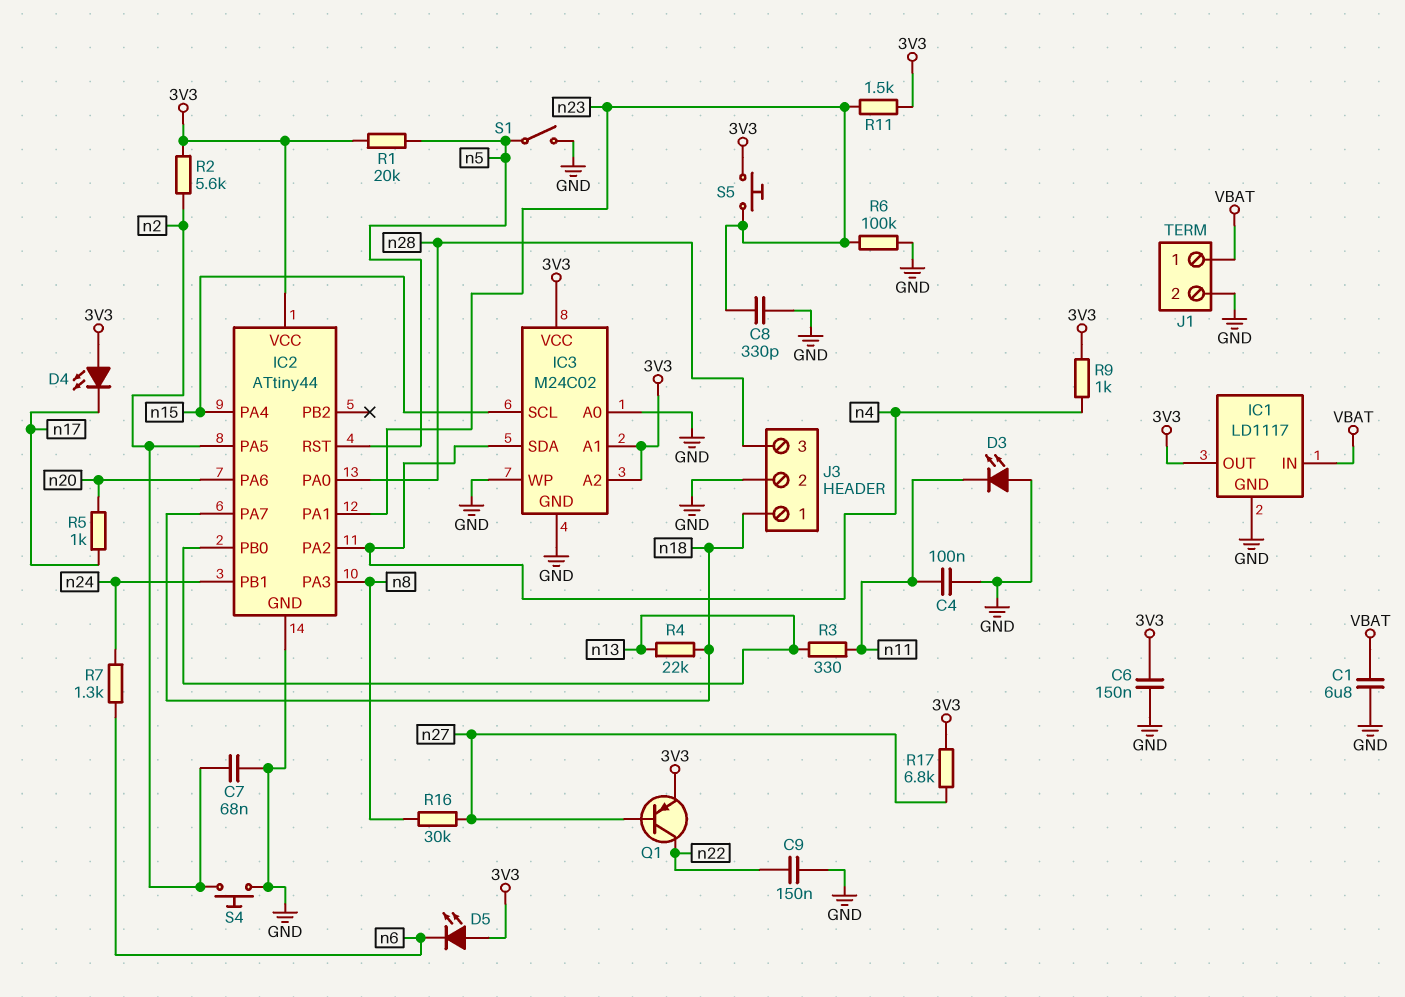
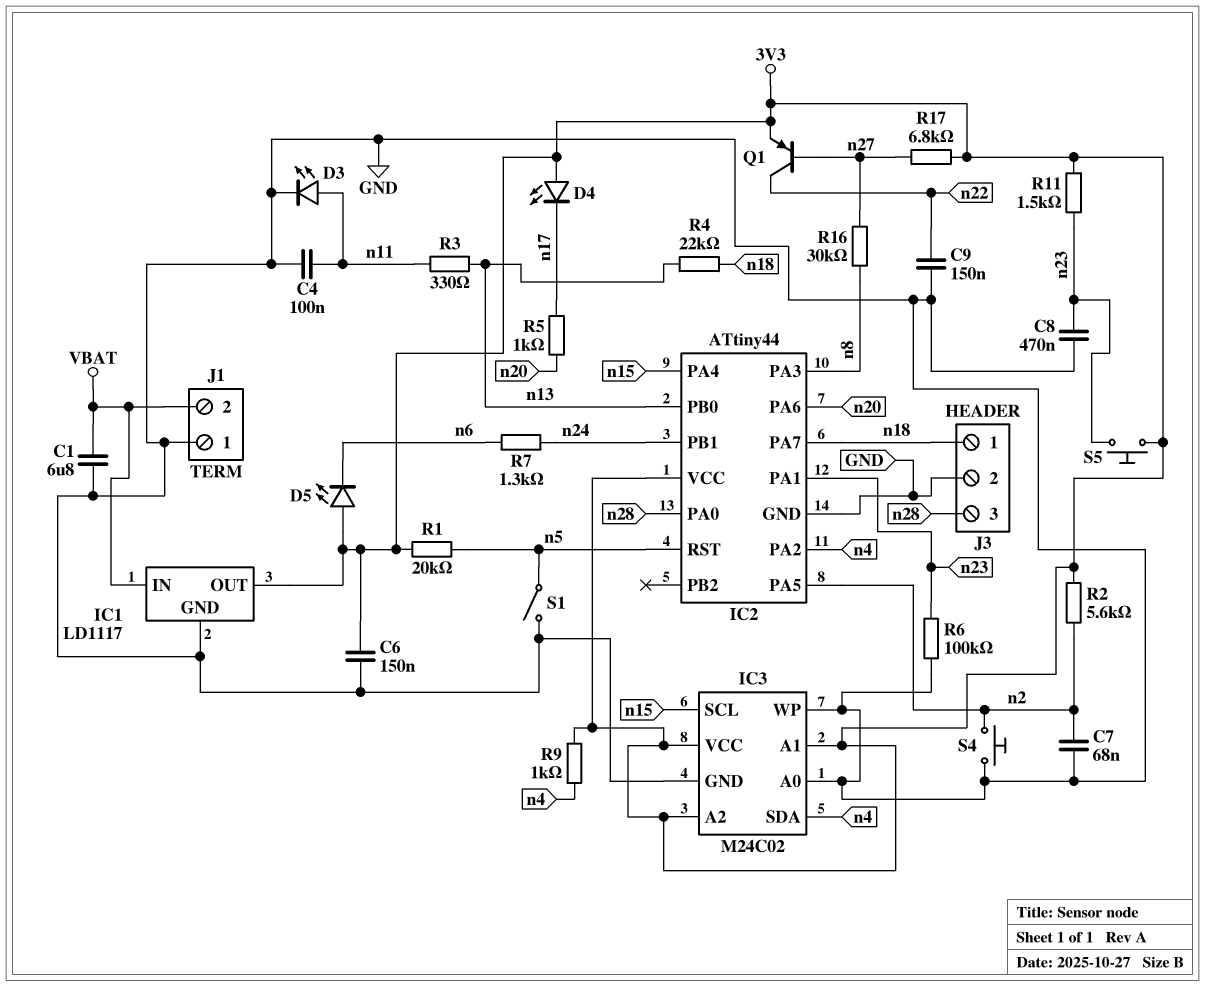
C8: 330pF (GND, n23) -> 470nF (GND, n23)
D3: LED (A GND, K n11) -> LED (A n11, K GND)
J1 pin 1: VBAT -> GND
J1 pin 2: GND -> VBAT

